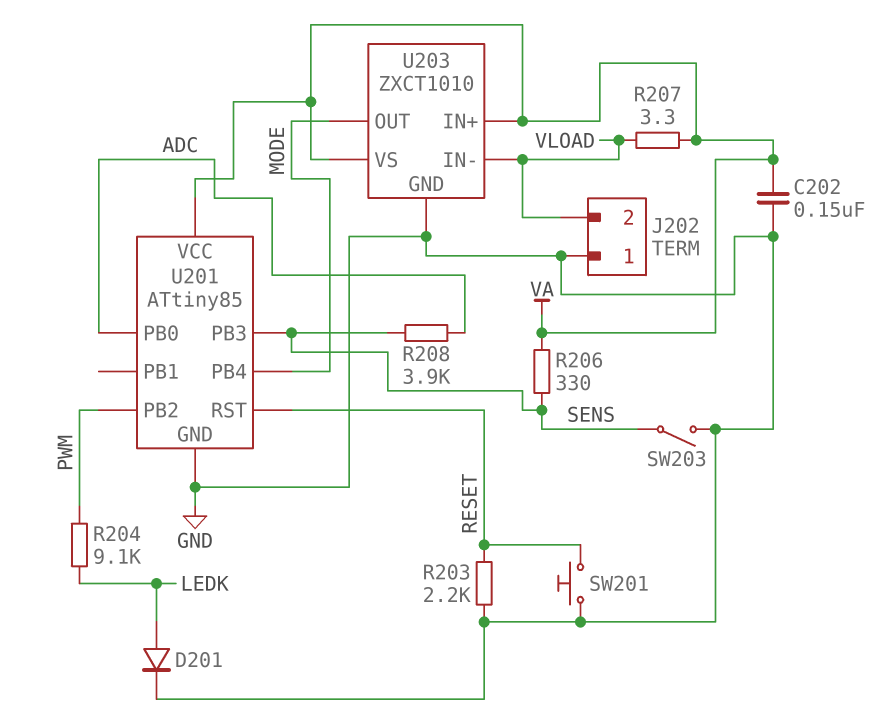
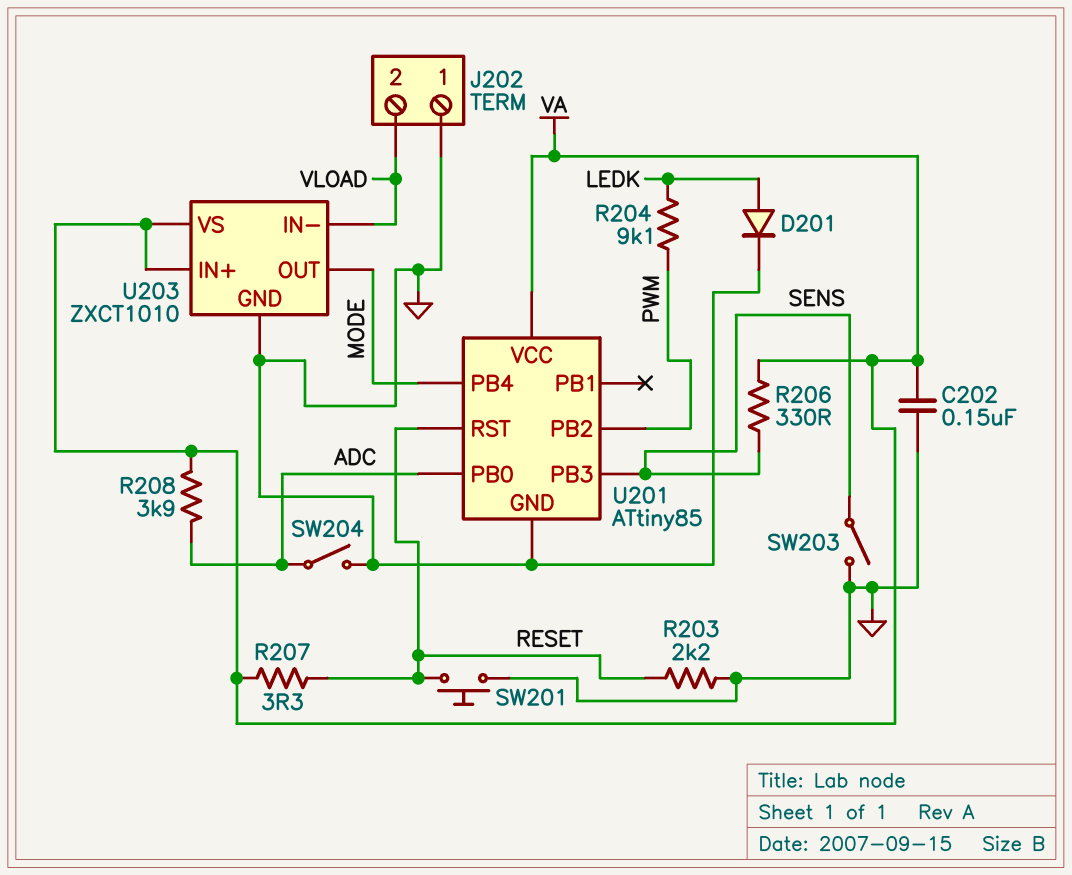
R207: 3.3 (VA, VLOAD) -> 3.3 (RESET, VA)
R208: 3.9k (ADC, SENS) -> 3.9k (ADC, VA)
SW204: none -> switch (ADC, GND)

